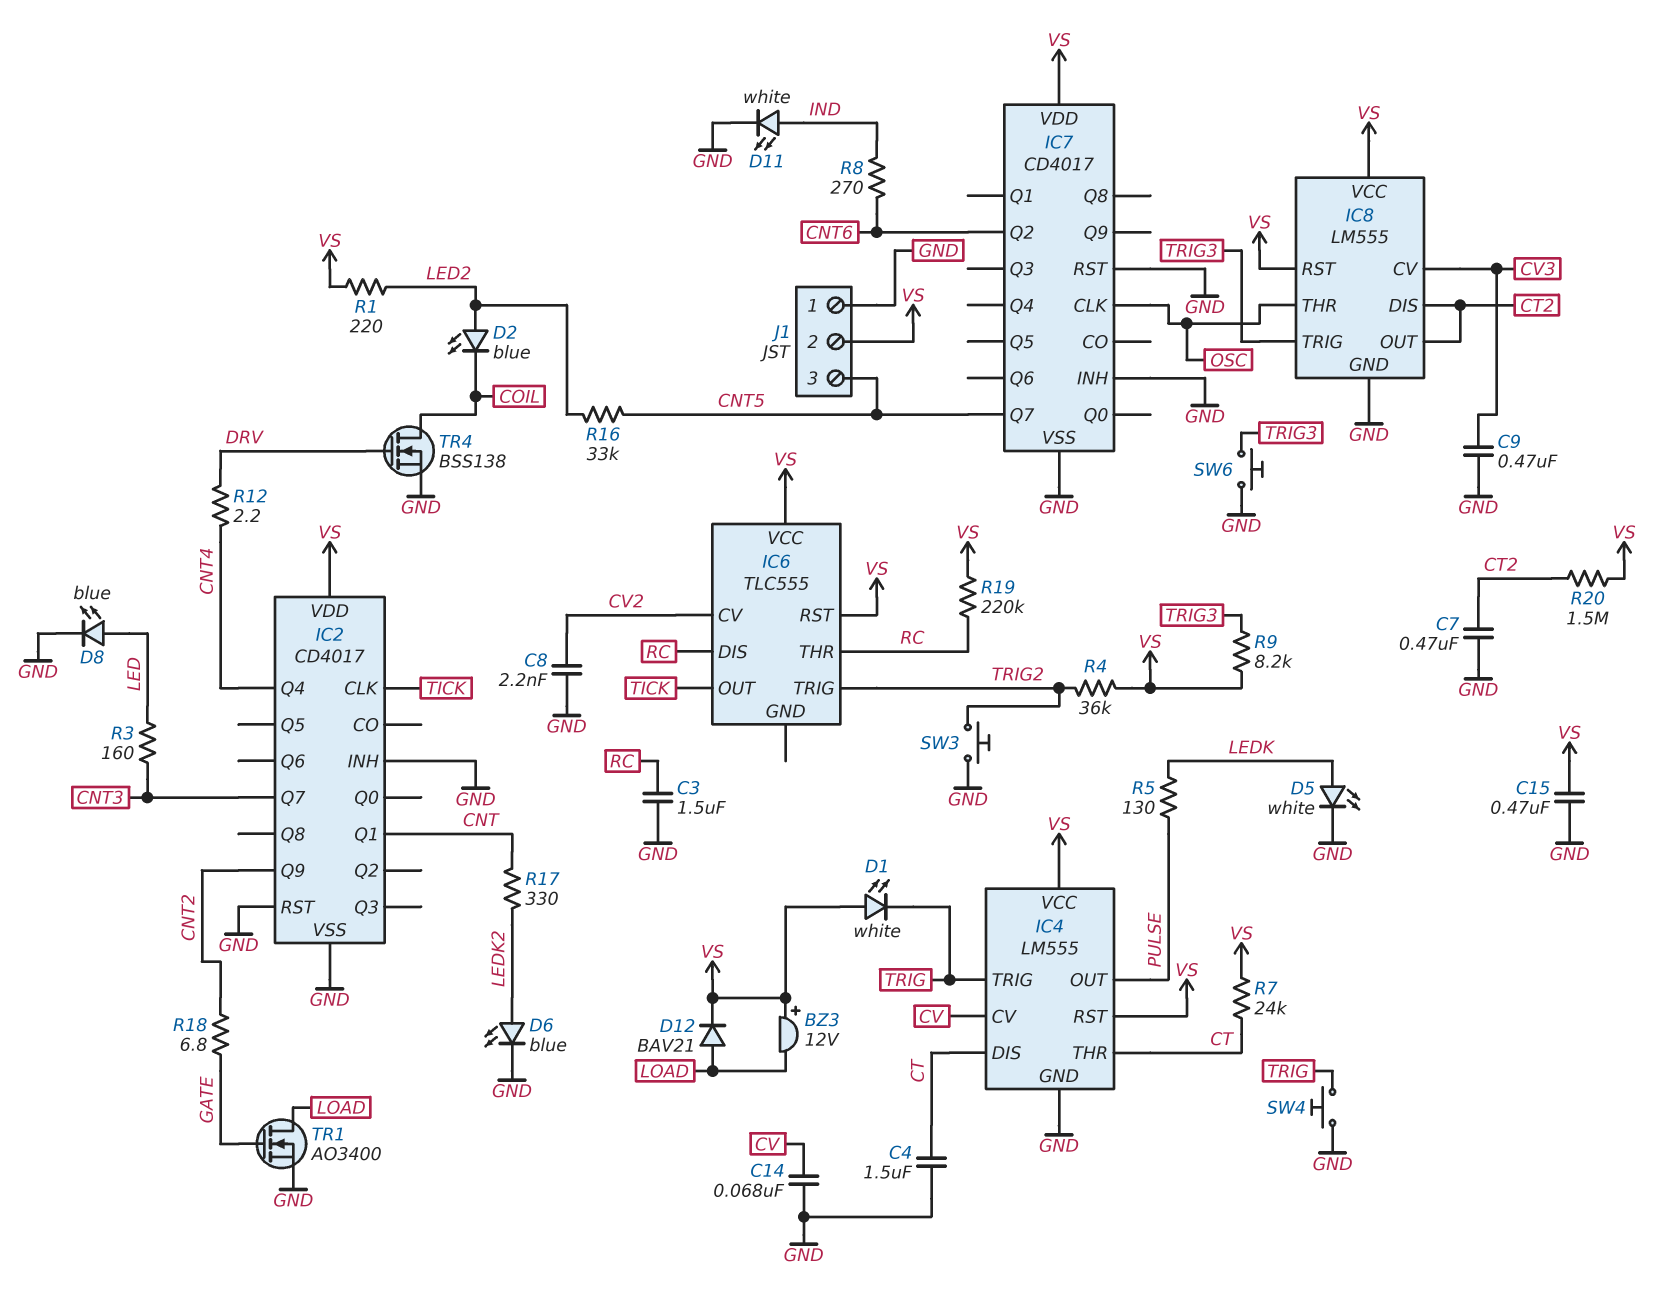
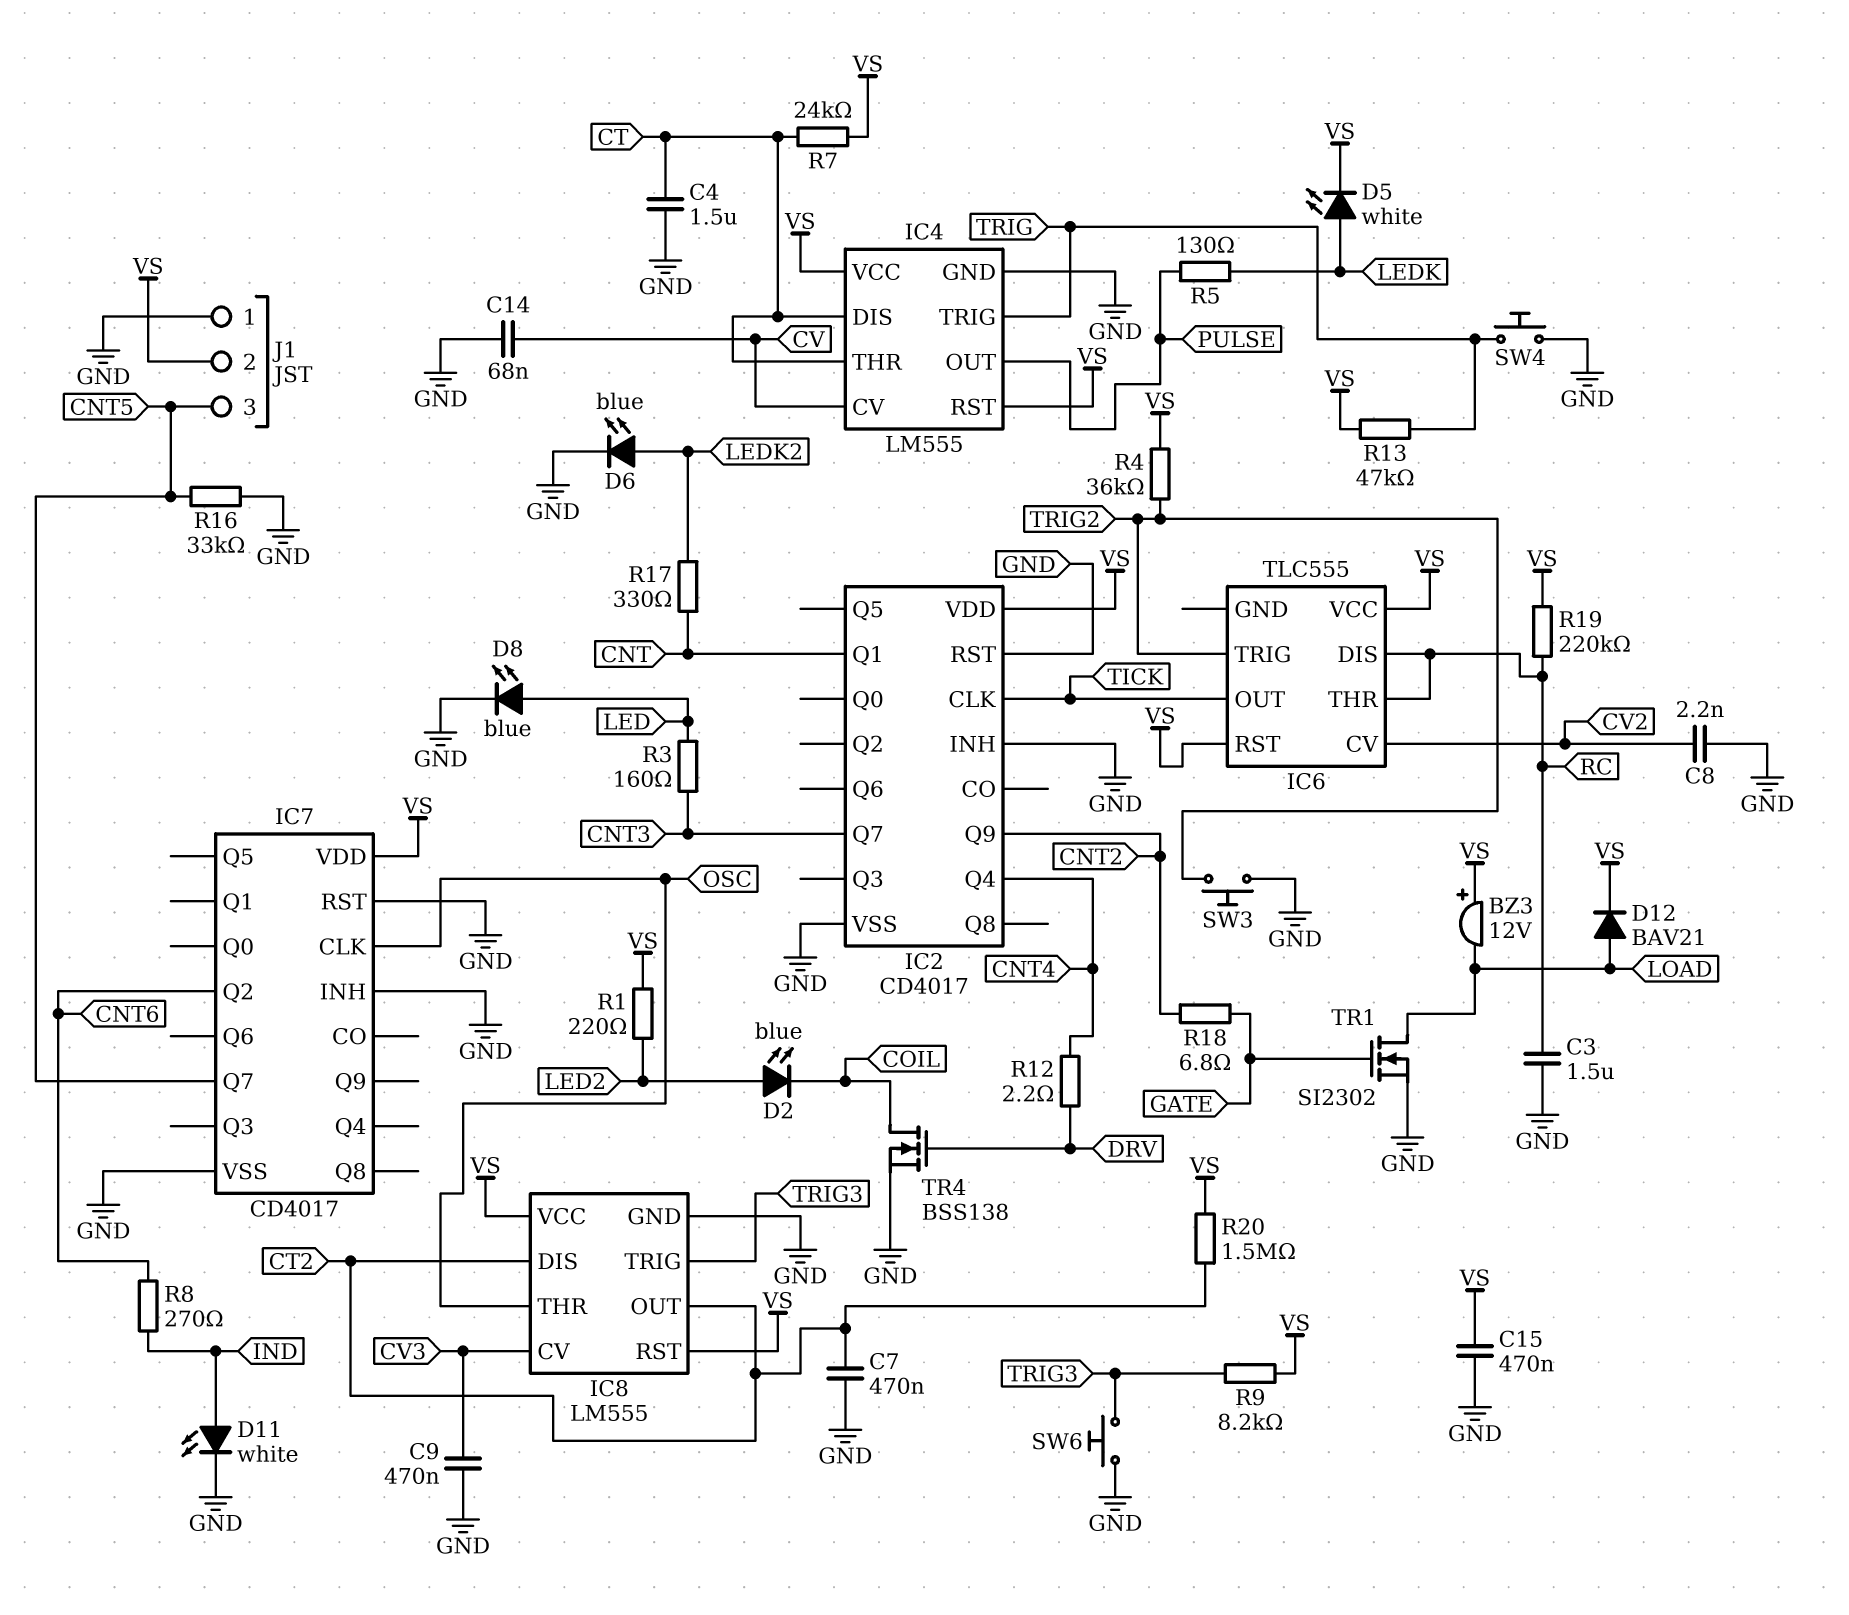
D1: LED white (A VS, K TRIG) -> none
D5: LED white (A LEDK, K GND) -> LED white (A LEDK, K VS)
R13: none -> 47k (TRIG, VS)
R16: 33k (CNT5, LED2) -> 33k (CNT5, GND)
TR1: NMOS AO3400 (G GATE, D LOAD, S GND) -> NMOS SI2302 (G GATE, D LOAD, S GND)

